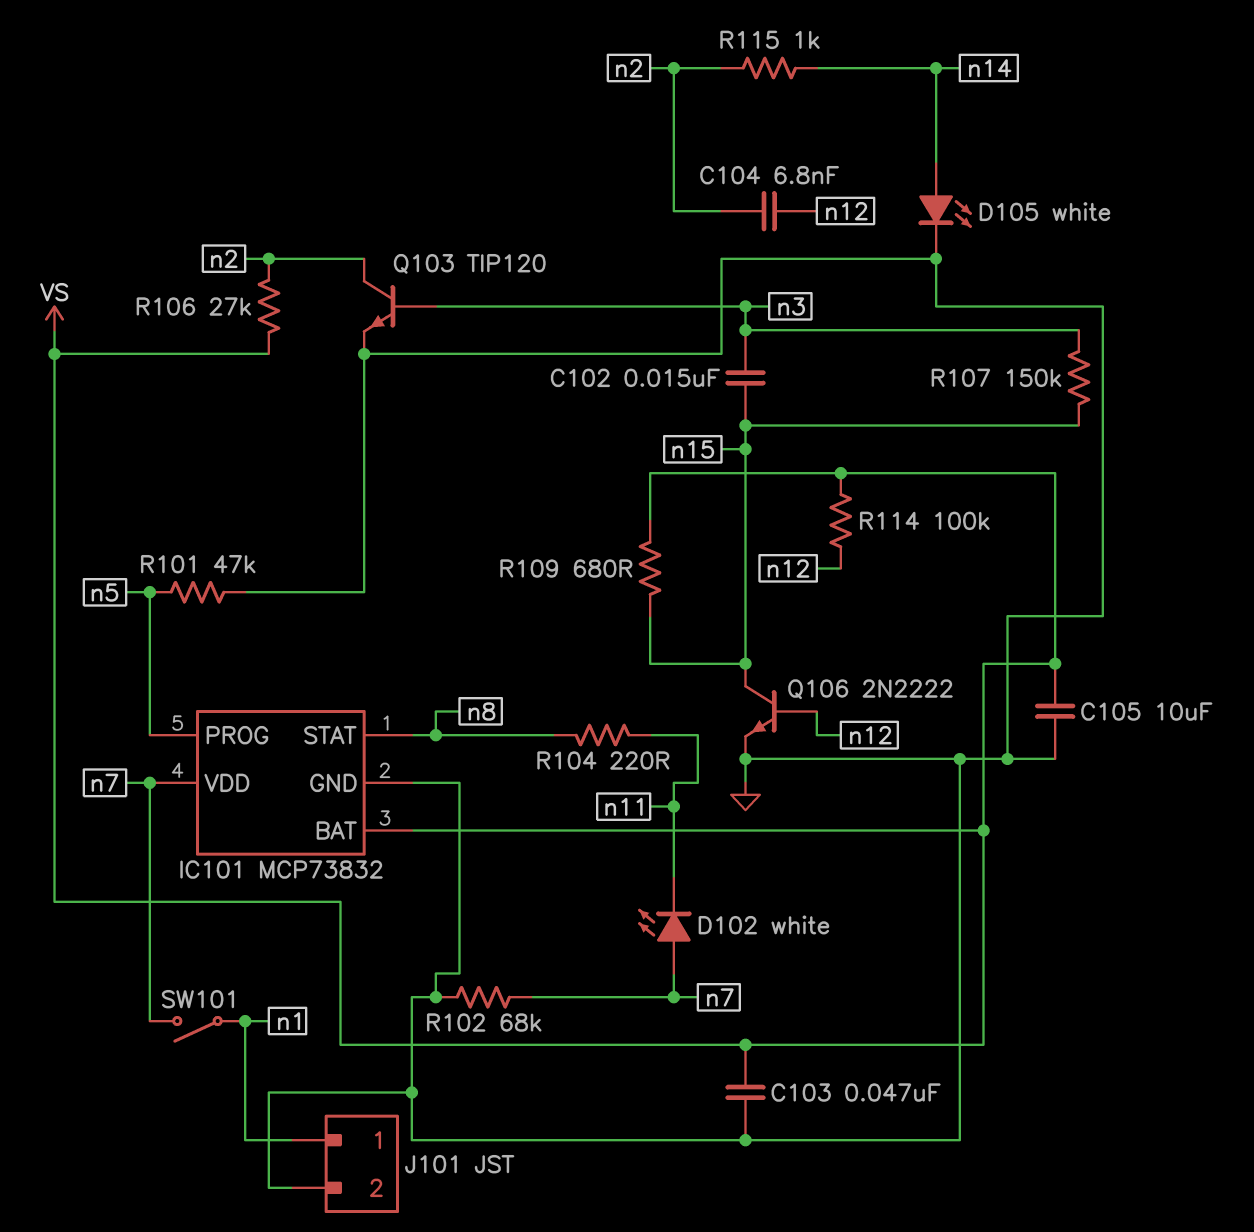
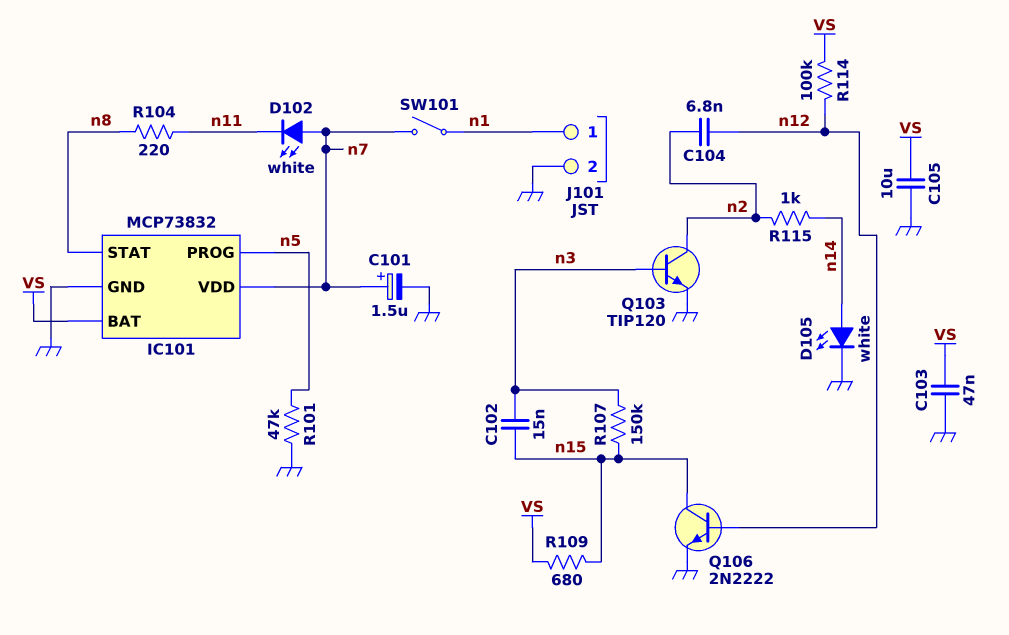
C101: none -> 1.5uF (plus n7, minus GND)
R102: 68k (GND, n7) -> none
R106: 27k (VS, n2) -> none

